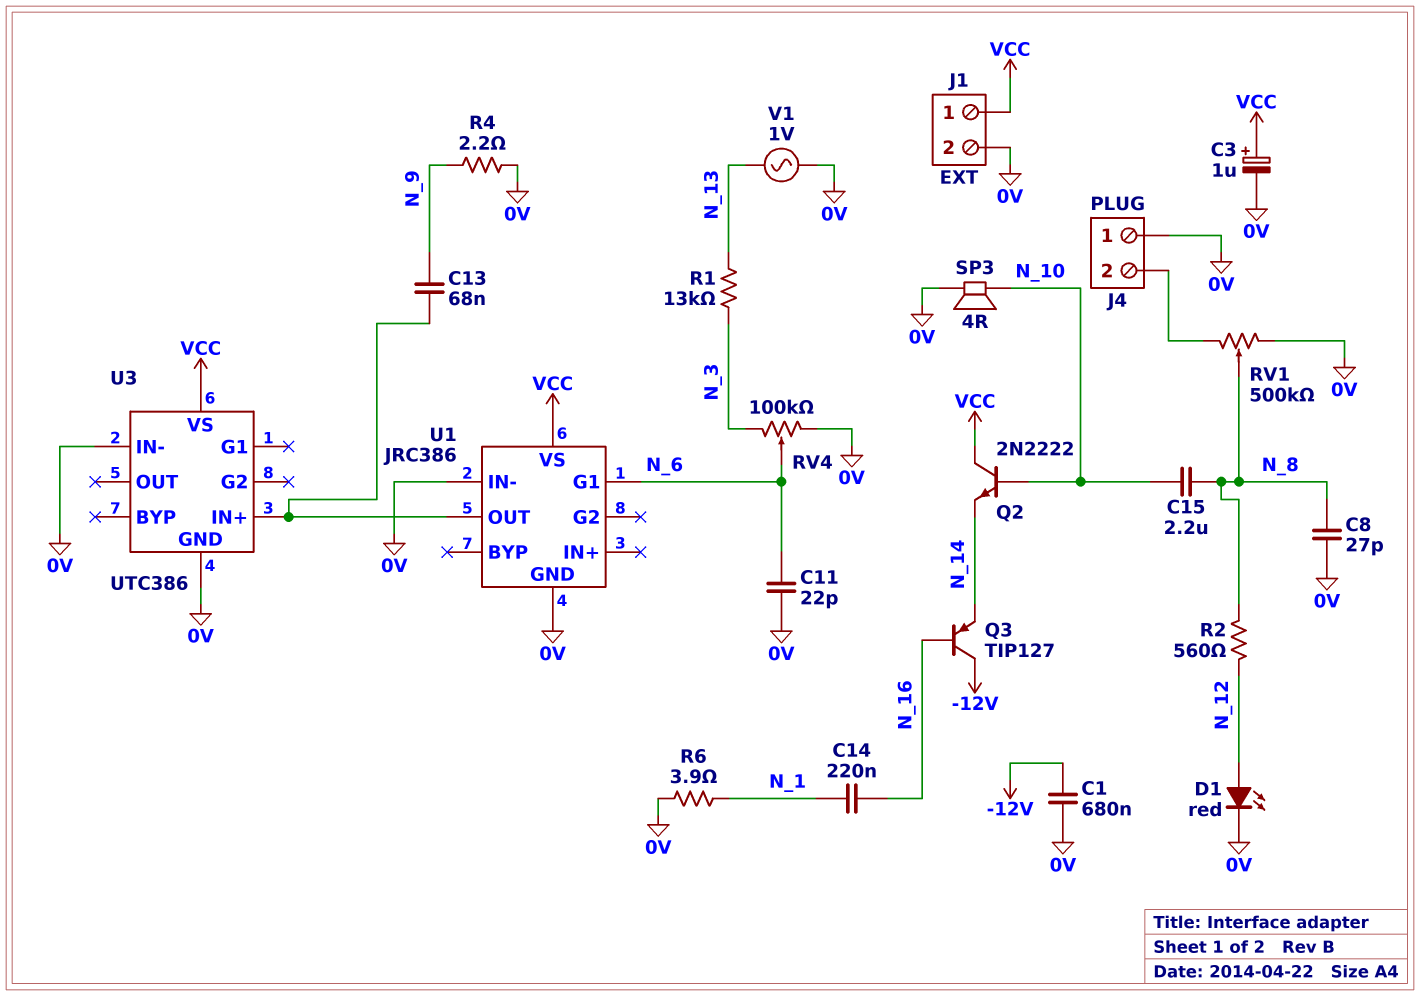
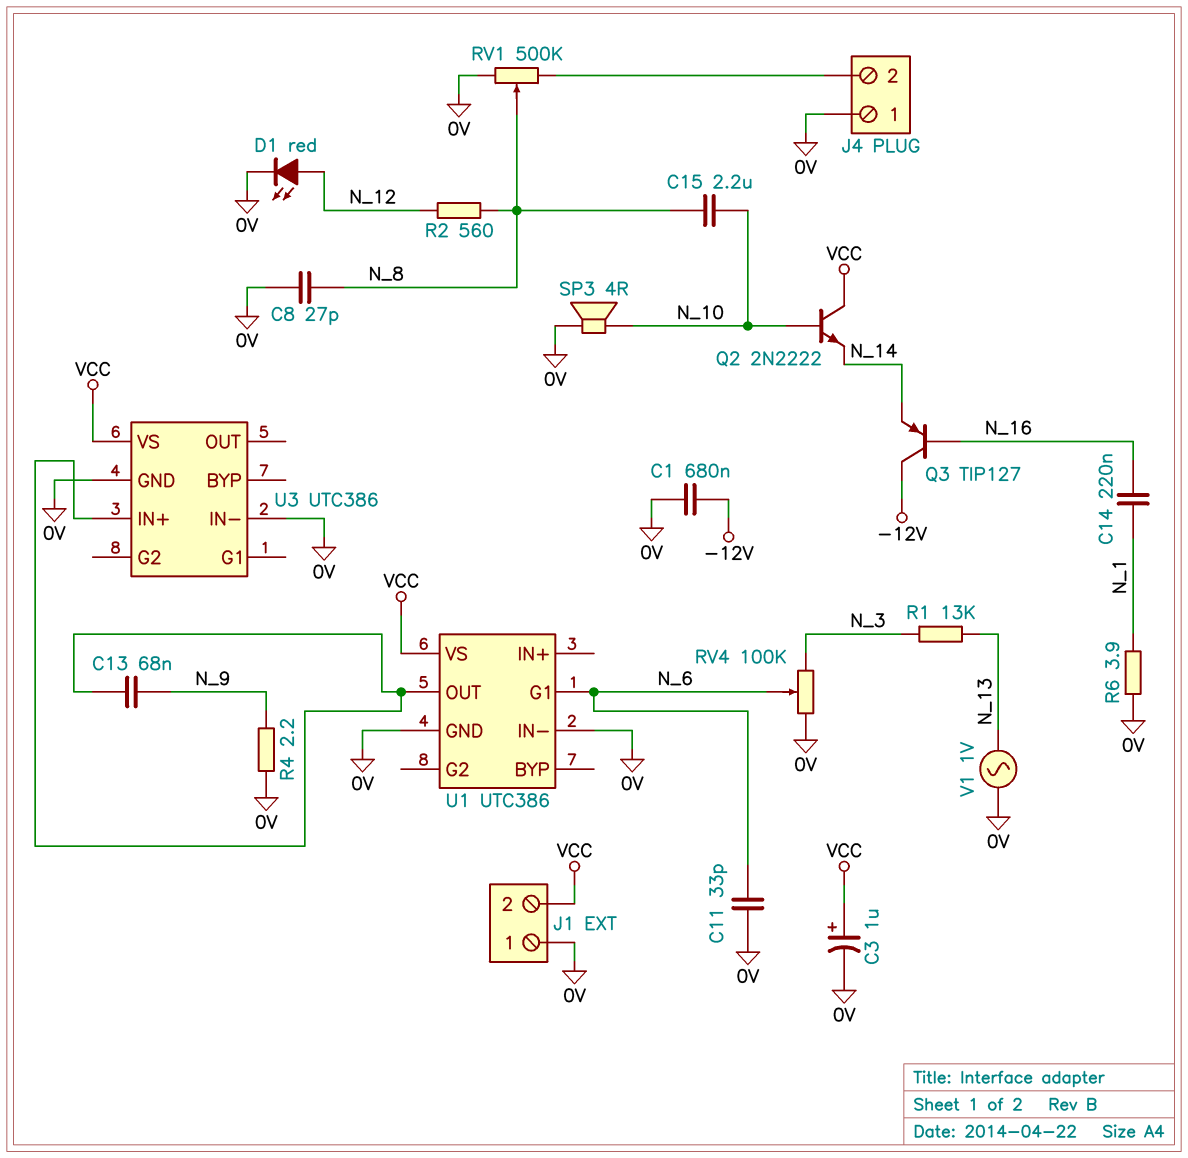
C11: 22pF (0V, N_6) -> 33pF (0V, N_6)
J1 pin 1: VCC -> 0V
J1 pin 2: 0V -> VCC
U1: JRC386 -> UTC386

